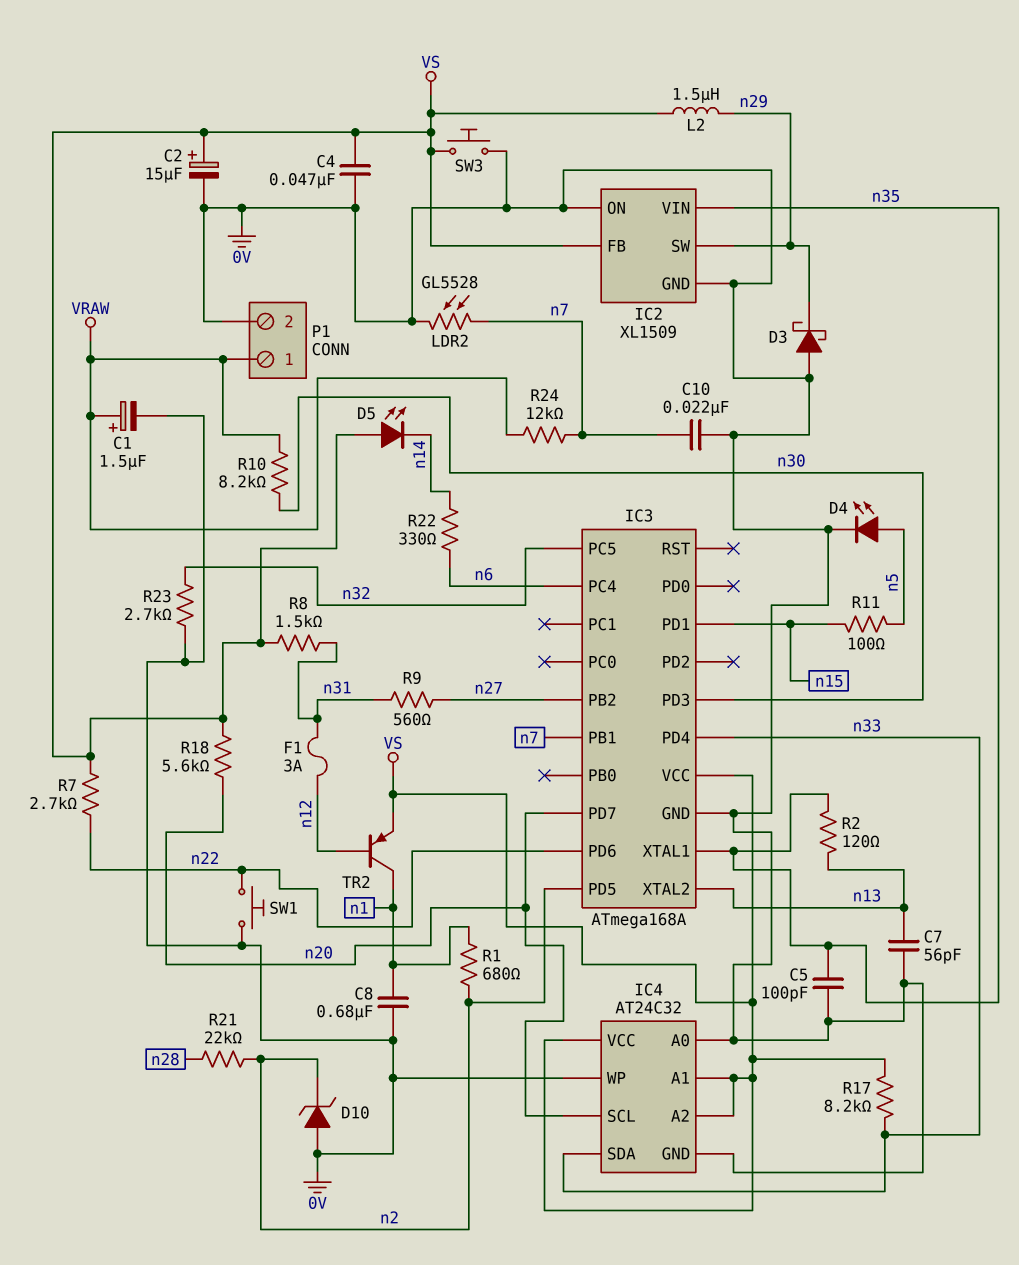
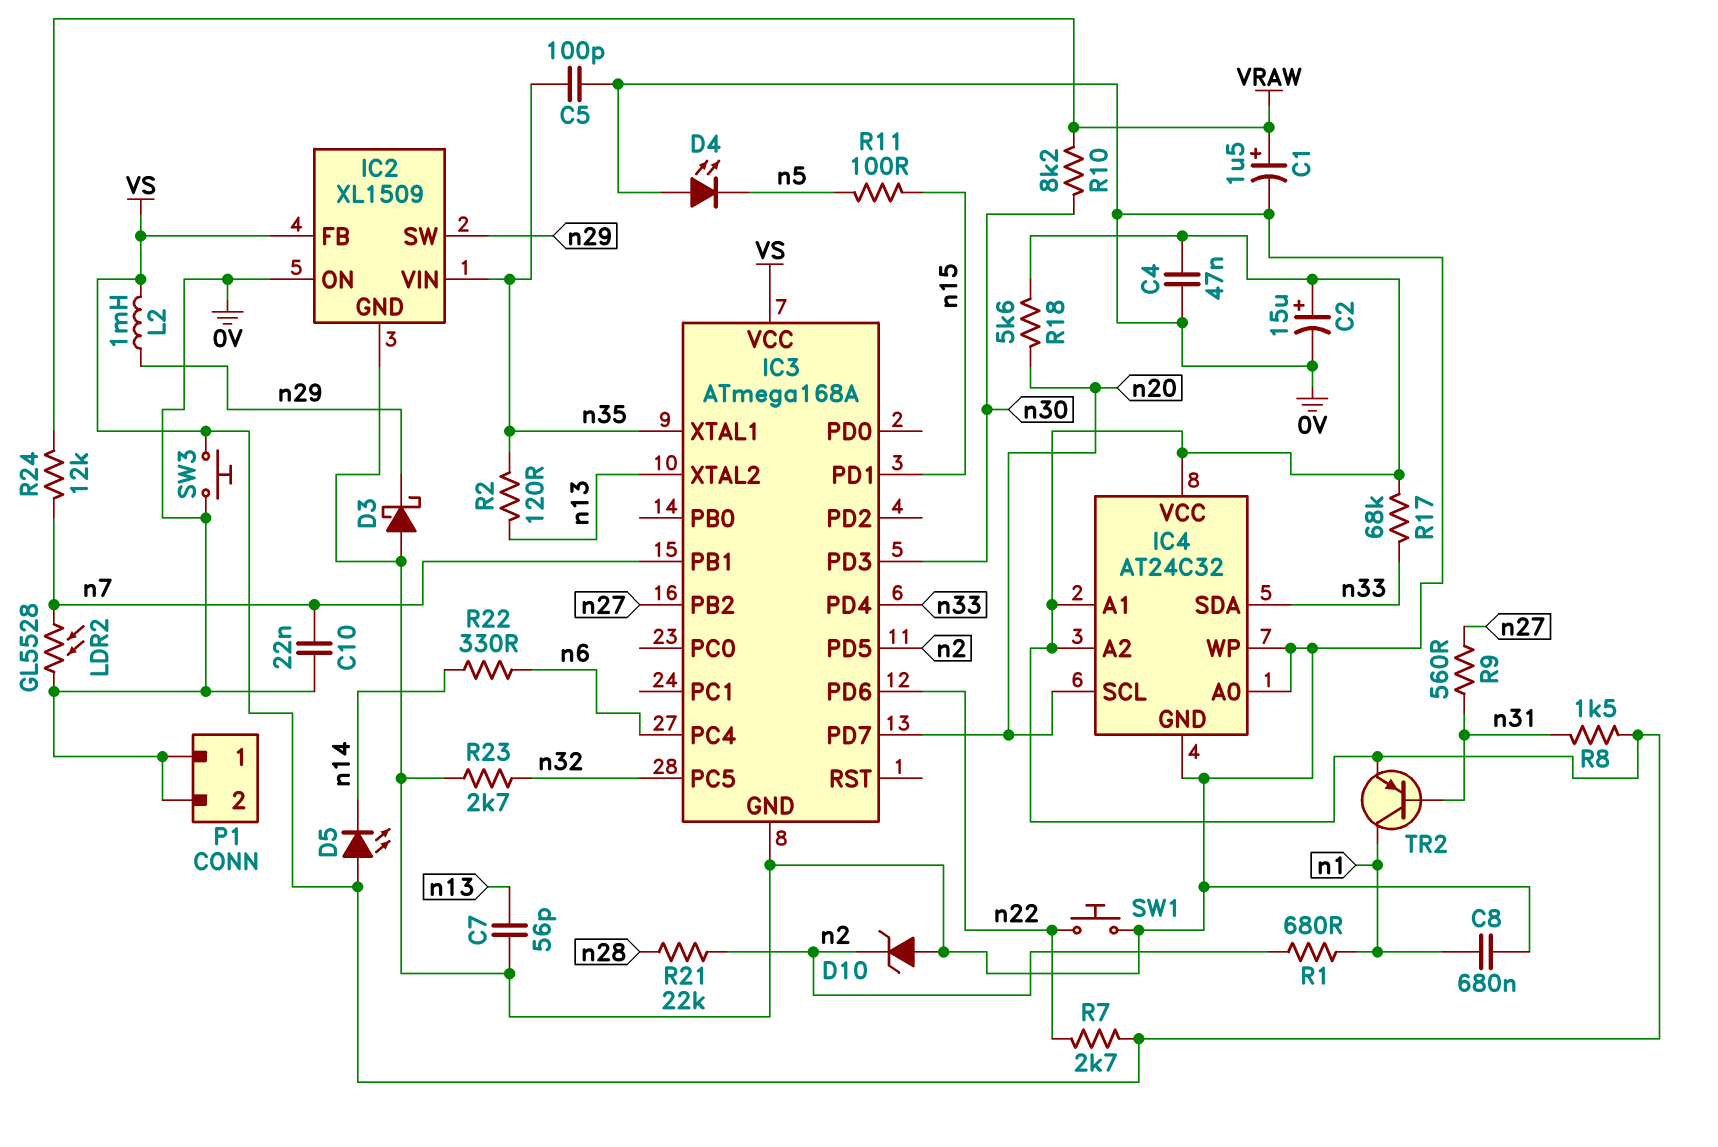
D4: LED (A n5, K 0V) -> LED (A 0V, K n5)
F1: 3A (n12, n31) -> none
L2: 1.5uH (VS, n29) -> 1mH (VS, n29)
P1 pin 1: VRAW -> 0V
R17: 8.2k (VS, n33) -> 68k (VS, n33)
TR2: PNP (B n12, C n1, E VS) -> PNP (B n31, C n1, E VS)

